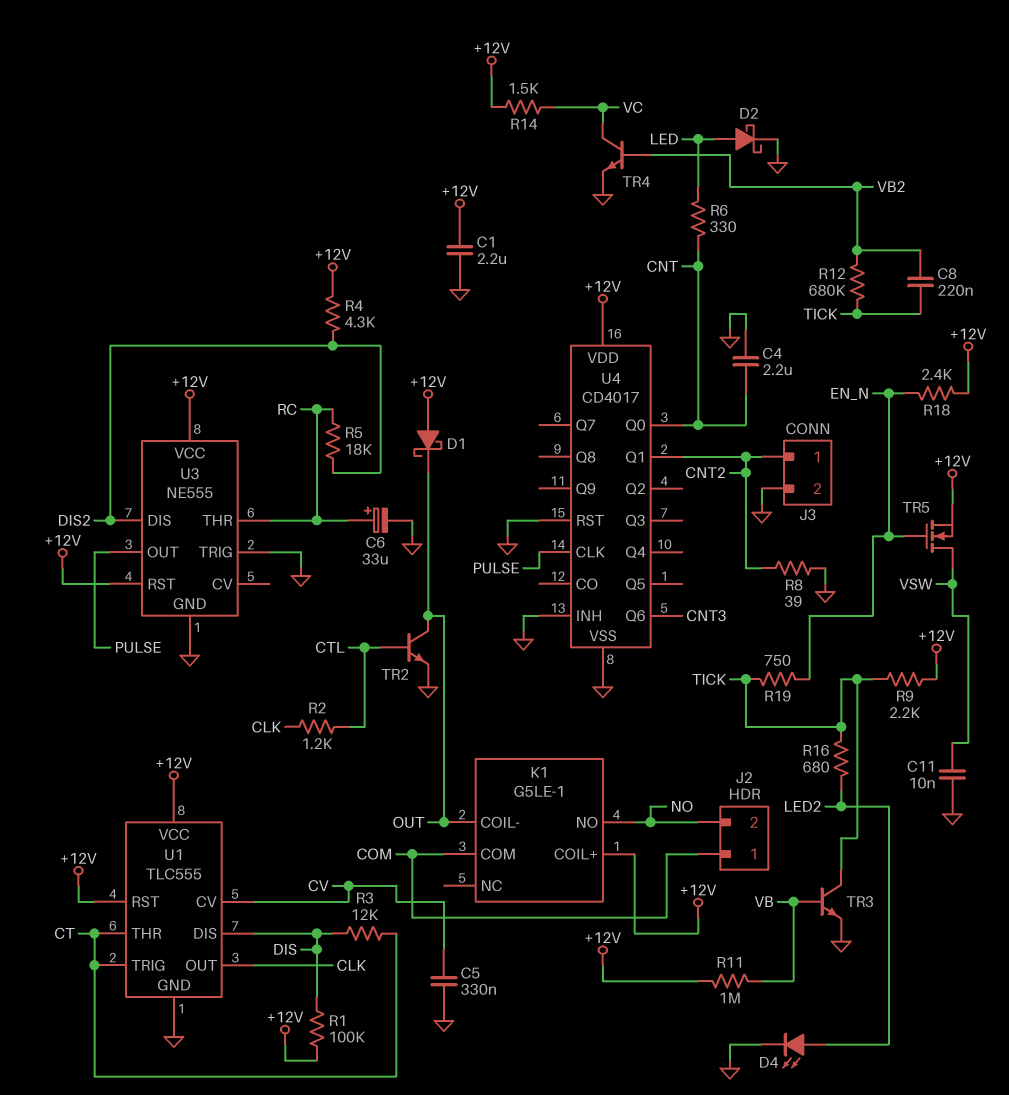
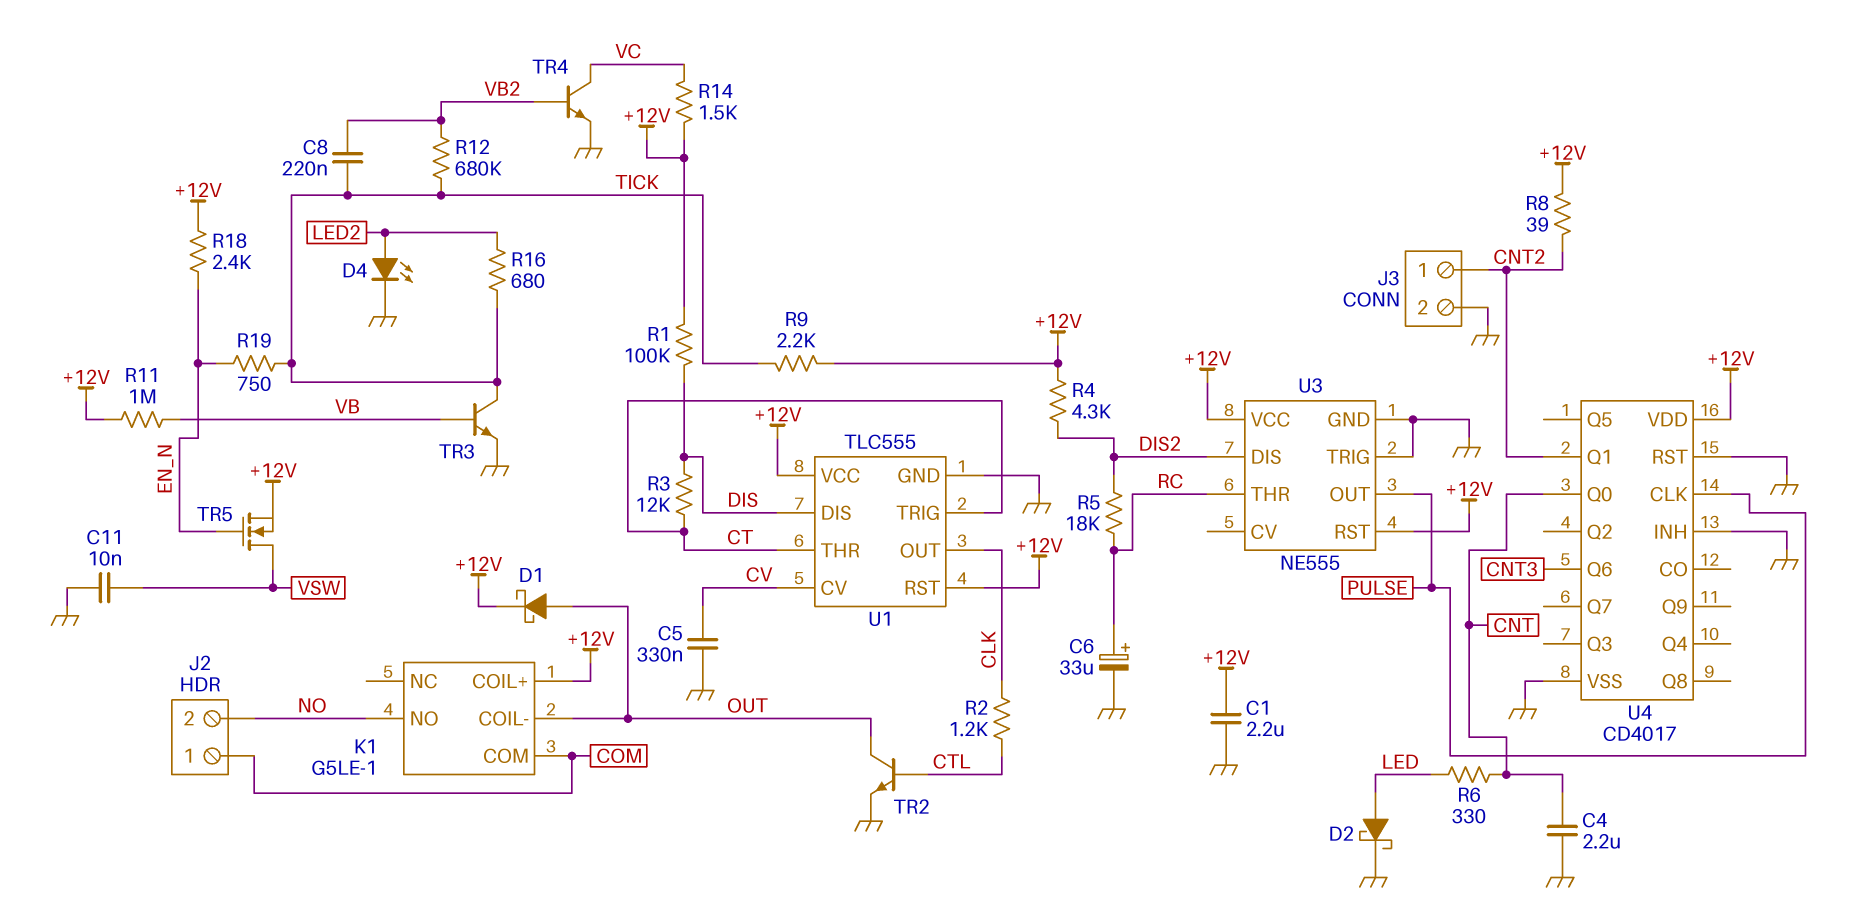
D1: schottky (A +12V, K OUT) -> schottky (A OUT, K +12V)
R8: 39 (CNT2, GND) -> 39 (+12V, CNT2)

